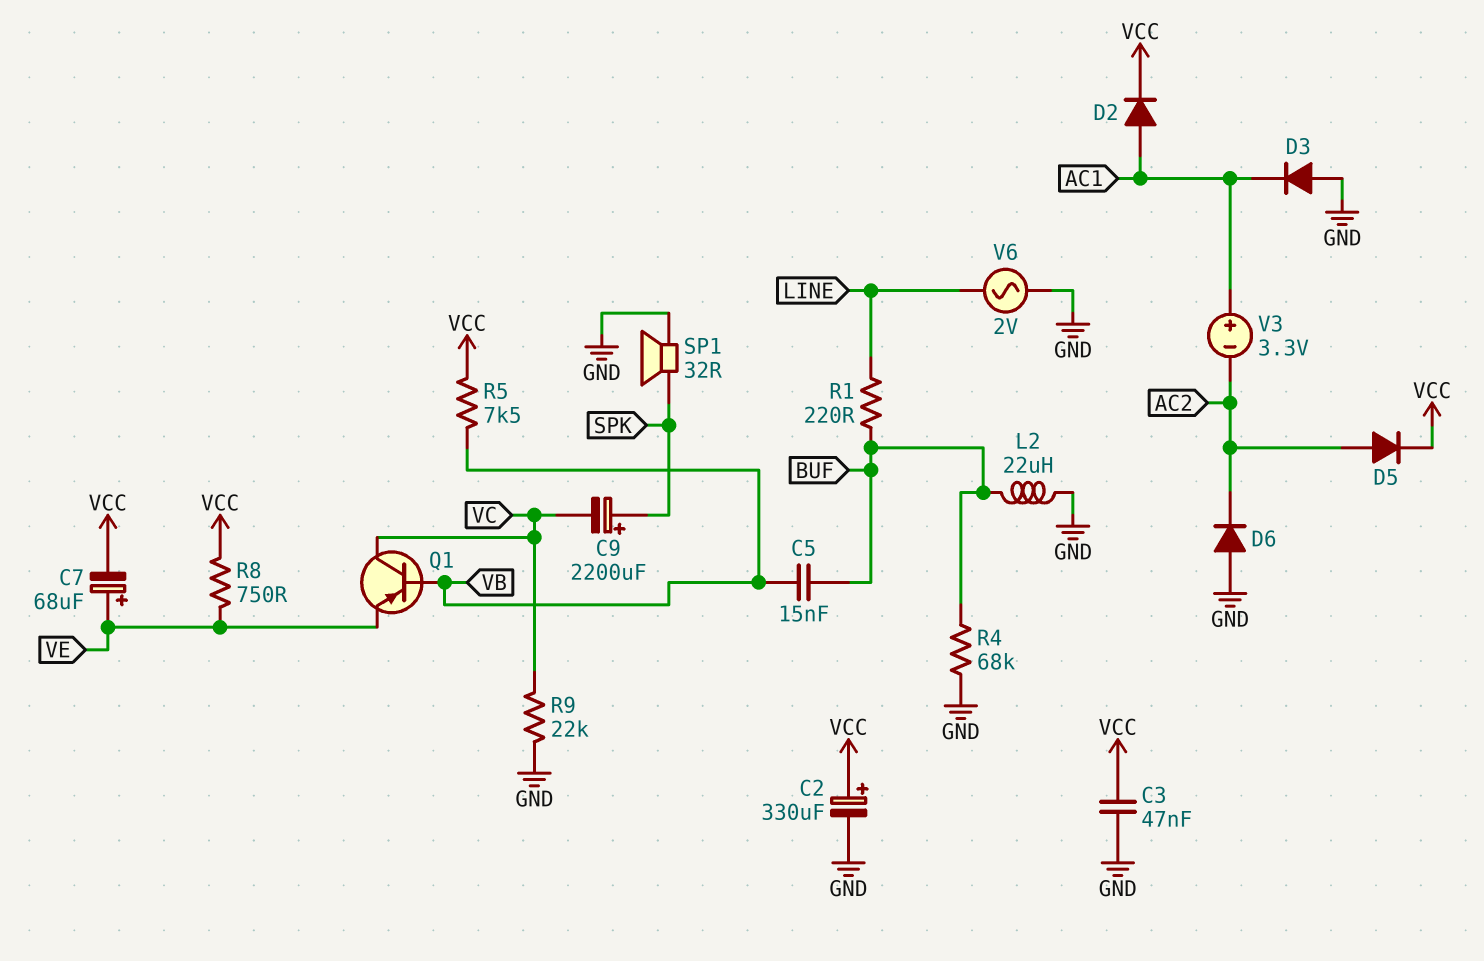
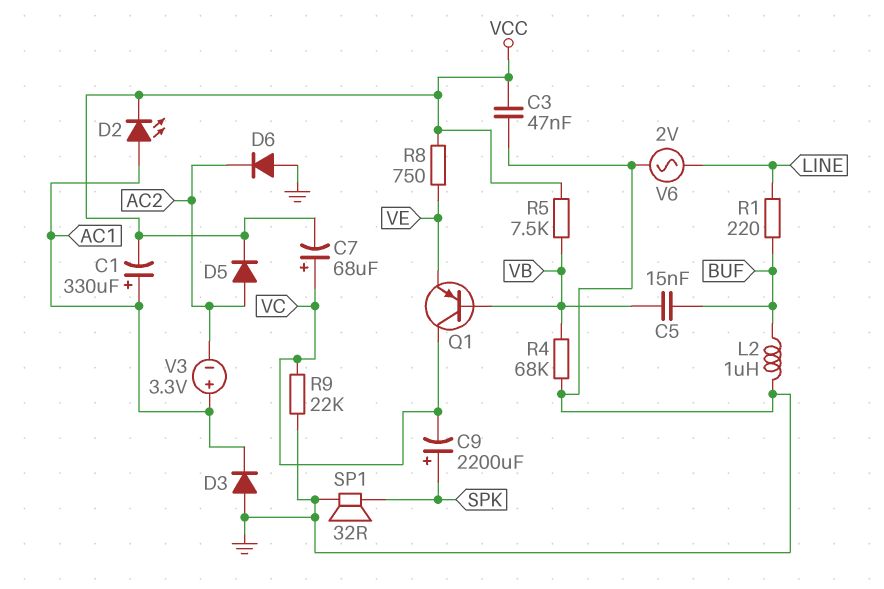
C1: none -> 330uF (plus AC1, minus VCC)
C2: 330uF (plus VCC, minus GND) -> none
C7: 68uF (plus VE, minus VCC) -> 68uF (plus VC, minus VCC)
D2: diode (A AC1, K VCC) -> LED (A AC1, K VCC)
L2: 22uH (BUF, GND) -> 1uH (BUF, GND)
R4: 68k (BUF, GND) -> 68k (GND, VB)

